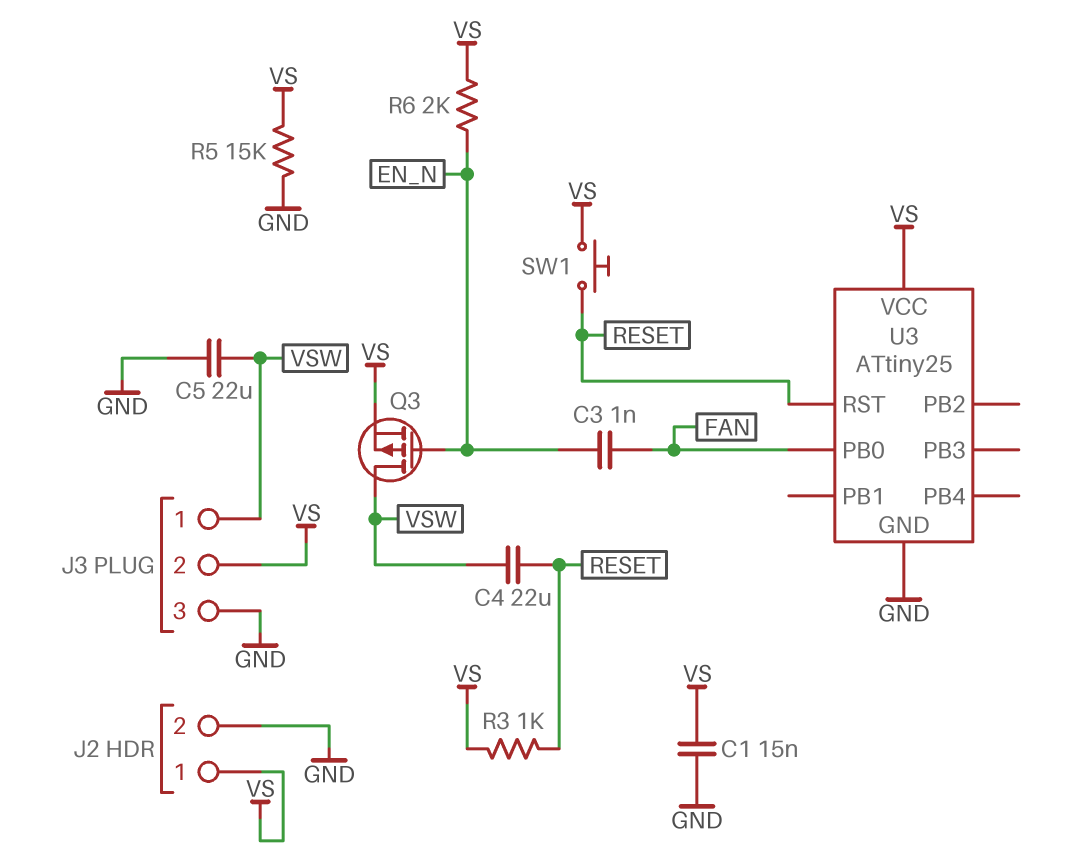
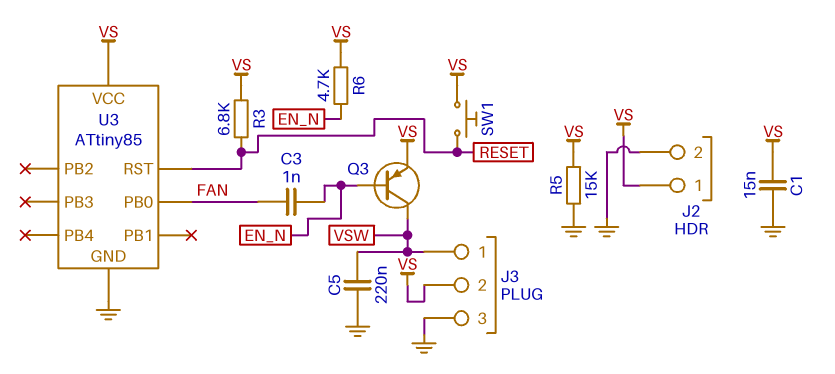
C4: 22uF (RESET, VSW) -> none
C5: 22uF (GND, VSW) -> 220nF (GND, VSW)
Q3: PMOS (G EN_N, D VSW, S VS) -> PNP (B EN_N, C VSW, E VS)
R3: 1k (RESET, VS) -> 6.8k (RESET, VS)
R6: 2k (EN_N, VS) -> 4.7k (EN_N, VS)
U3: ATtiny25 -> ATtiny85

